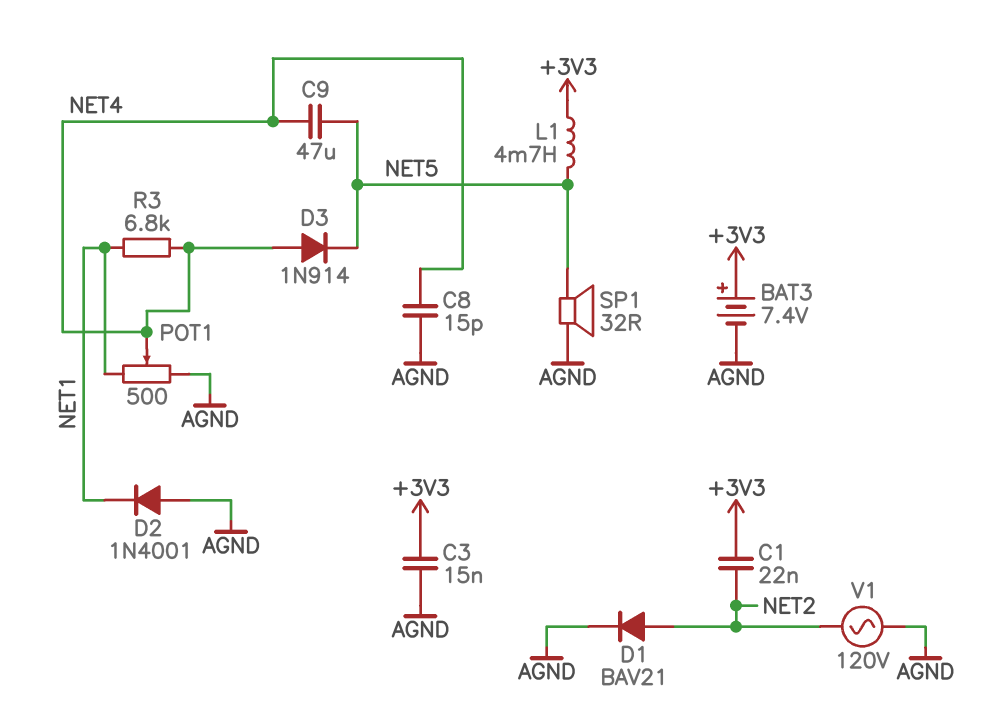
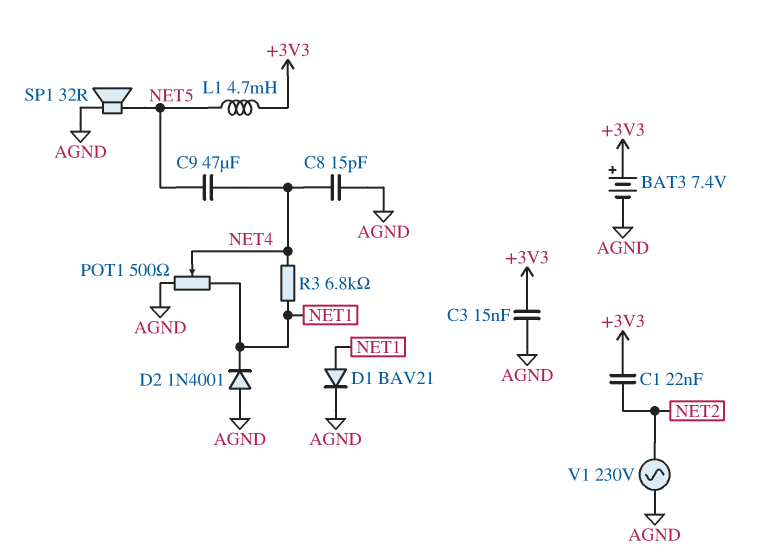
D1: diode BAV21 (A NET2, K AGND) -> diode BAV21 (A NET1, K AGND)
D3: diode 1N914 (A NET4, K NET5) -> none
V1: AC 120V (AGND, NET2) -> AC 230V (AGND, NET2)

